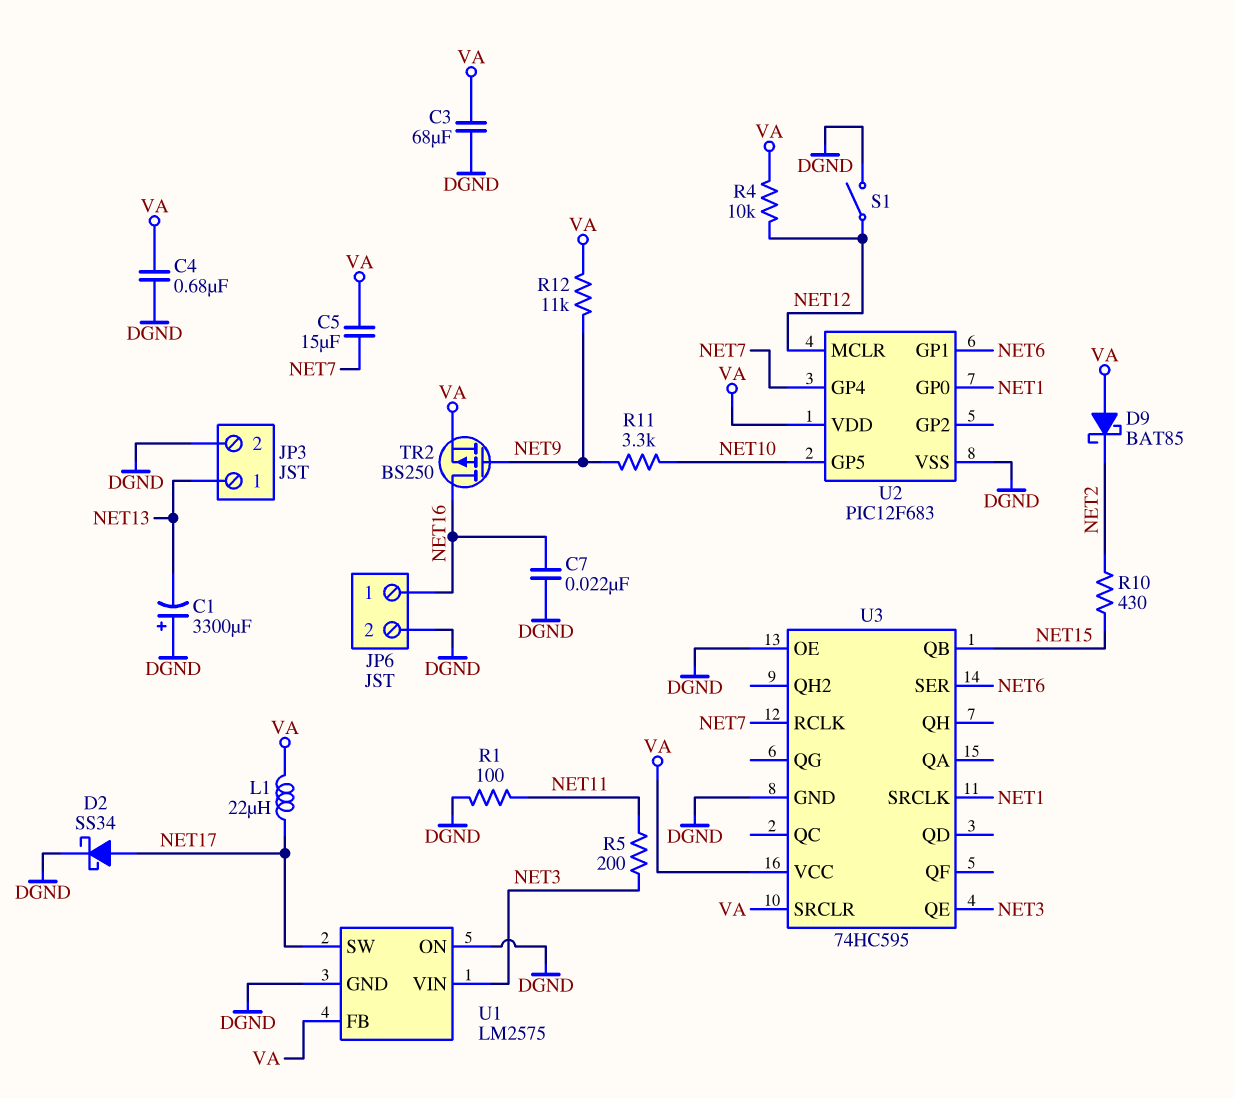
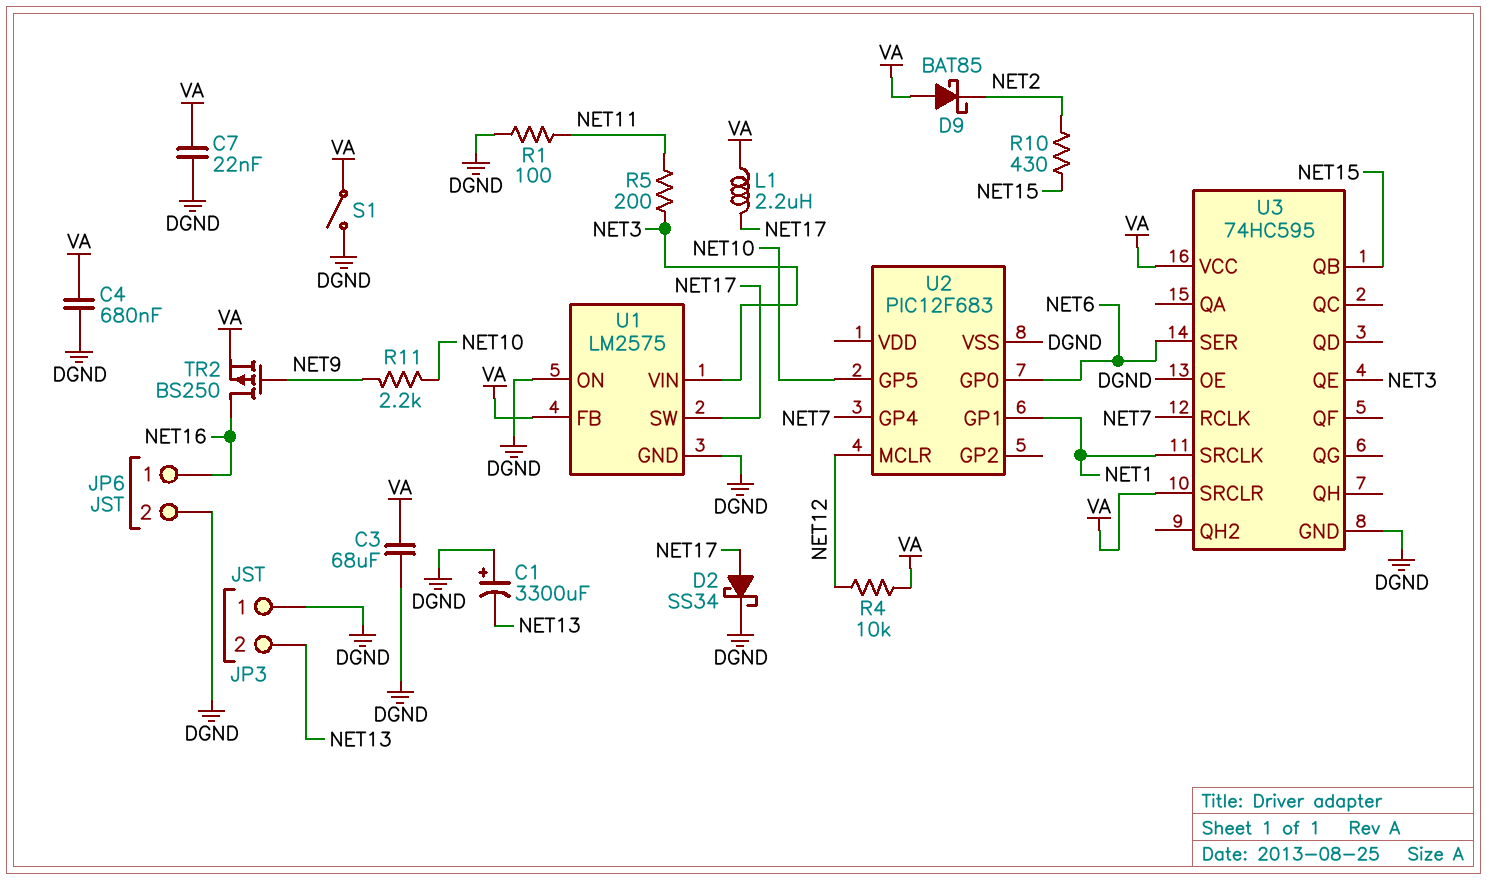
C5: 15uF (NET7, VA) -> none
C7: 22nF (DGND, NET16) -> 22nF (DGND, VA)
JP3 pin 1: NET13 -> DGND
JP3 pin 2: DGND -> NET13
L1: 22uH (NET17, VA) -> 2.2uH (NET17, VA)
R11: 3.3k (NET9, NET10) -> 2.2k (NET9, NET10)
R12: 11k (NET9, VA) -> none
S1: switch (DGND, NET12) -> switch (DGND, VA)
U2 pin GP0: NET1 -> NET6
U2 pin GP1: NET6 -> NET1
U2 pin VDD: VA -> none

